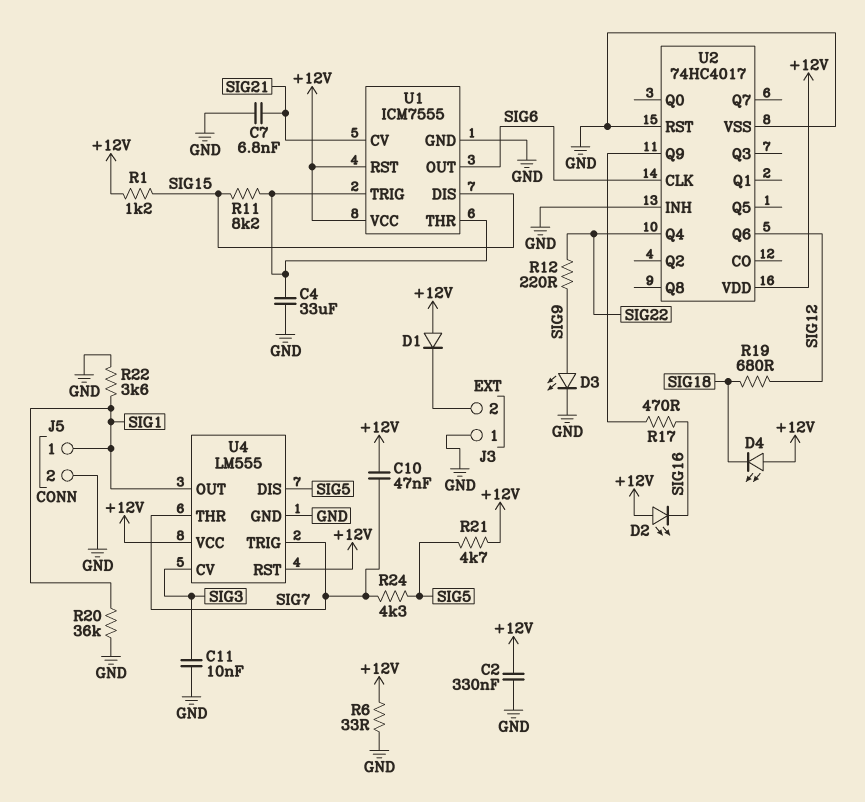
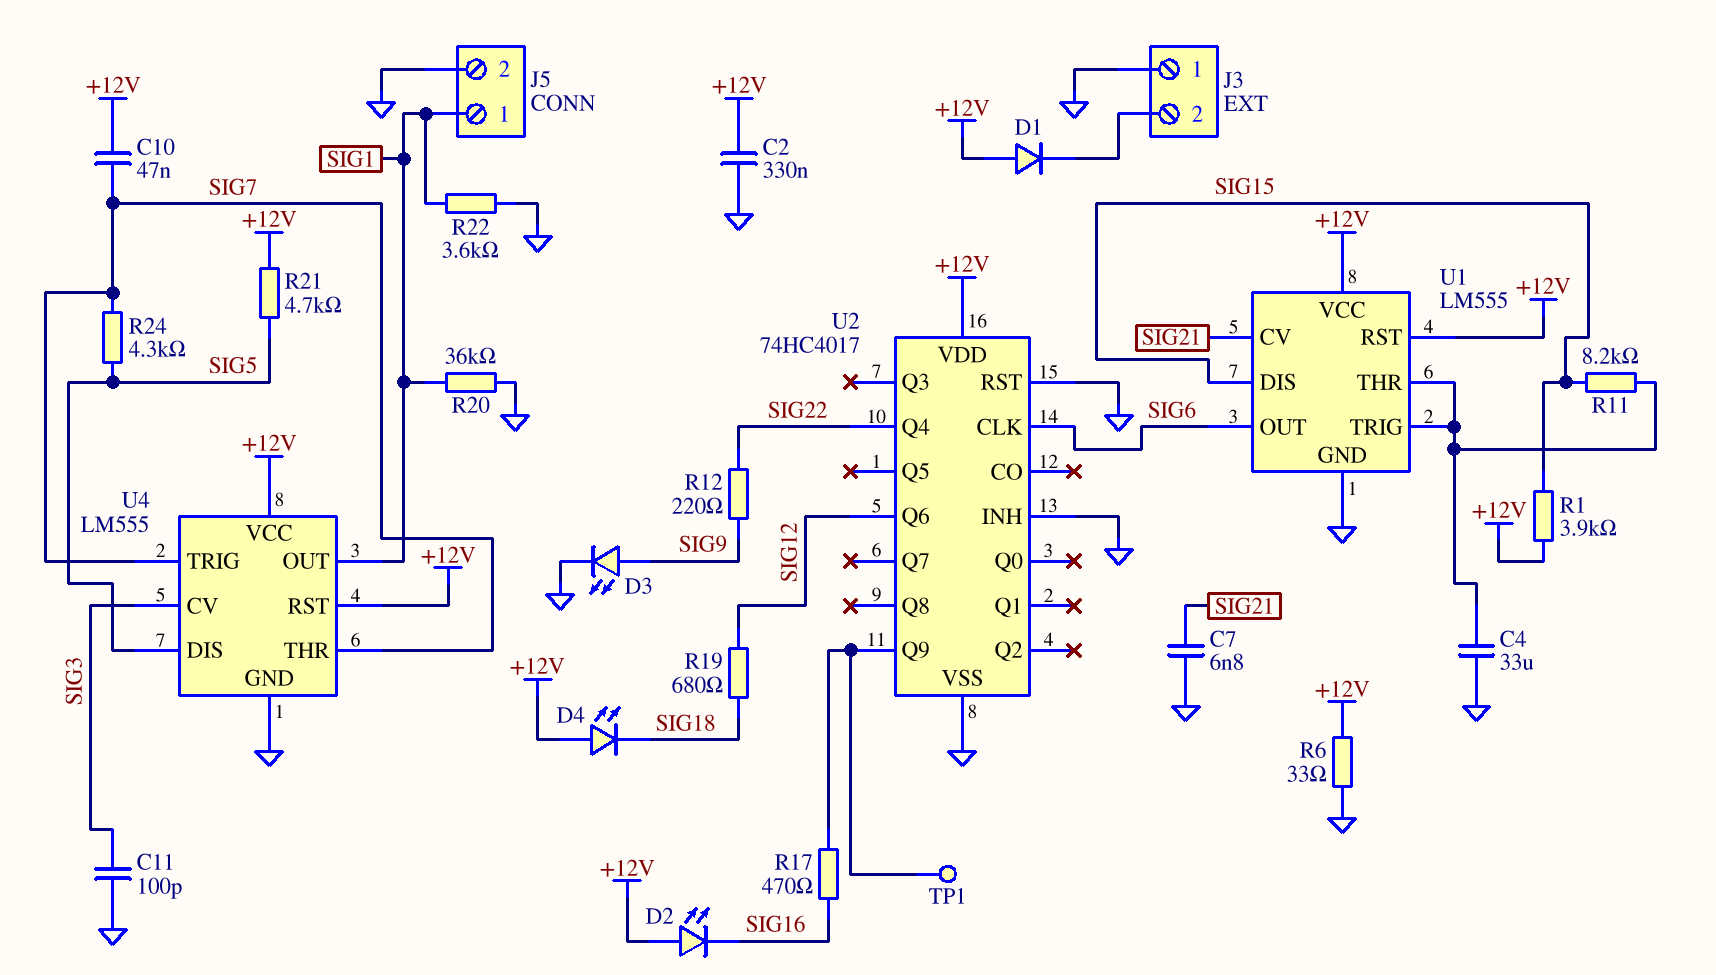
C11: 10nF (GND, SIG3) -> 100pF (GND, SIG3)
R1: 1.2k (+12V, SIG15) -> 3.9k (+12V, SIG15)
TP1: none -> test point (U2/Q9)
U1: ICM7555 -> LM555

